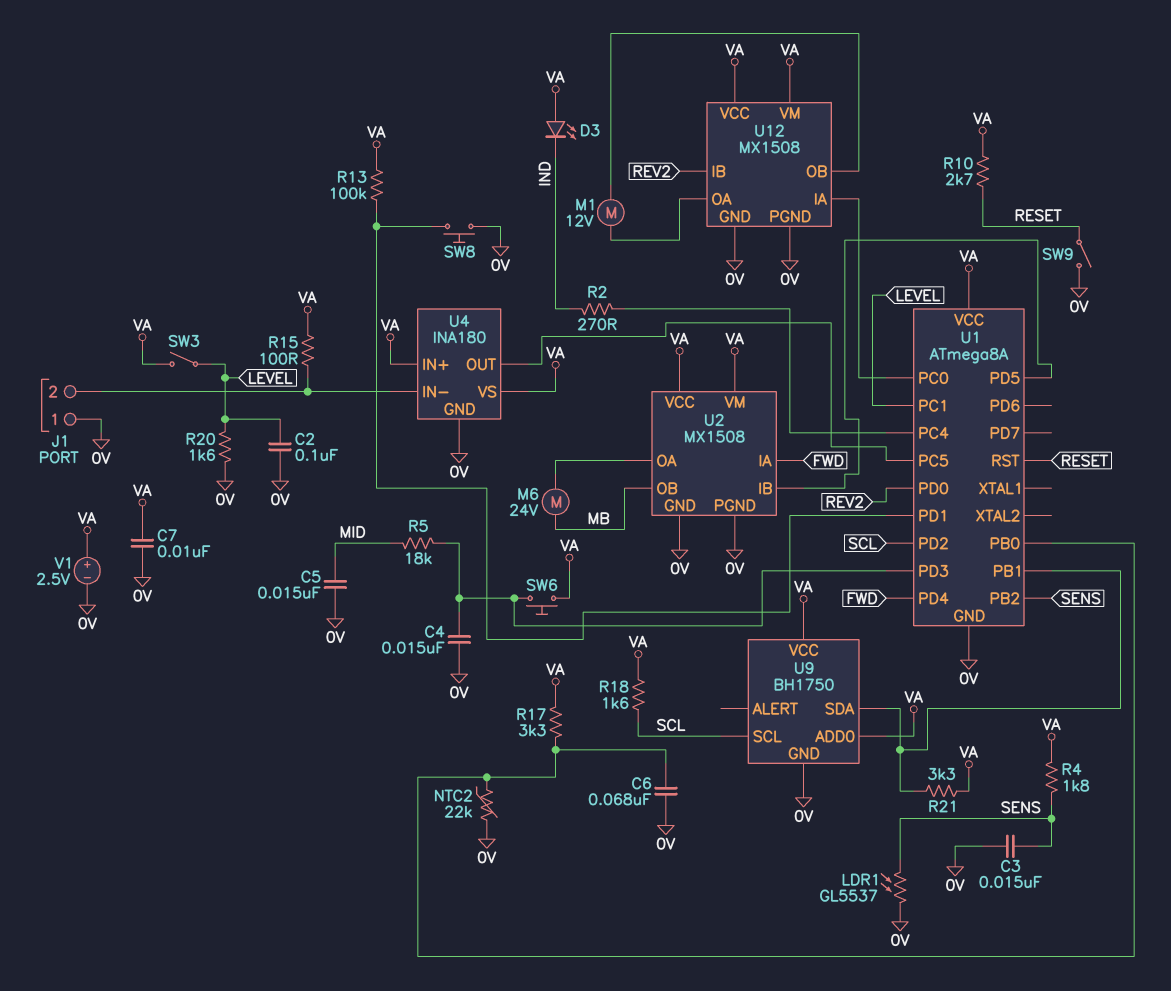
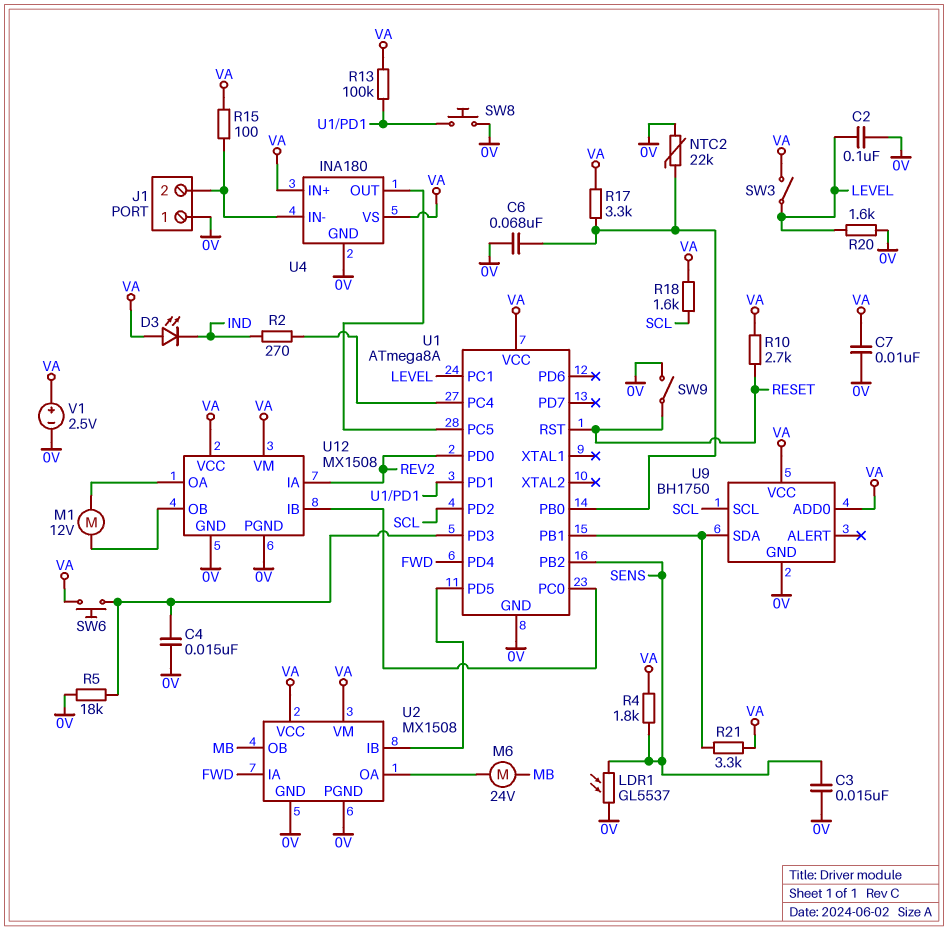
C5: 15nF (0V, MID) -> none
R5: 18k (MID, U1/PD3) -> 18k (0V, U1/PD3)
U12 pin IA: U1/PC0 -> REV2
U12 pin IB: REV2 -> U1/PC0

